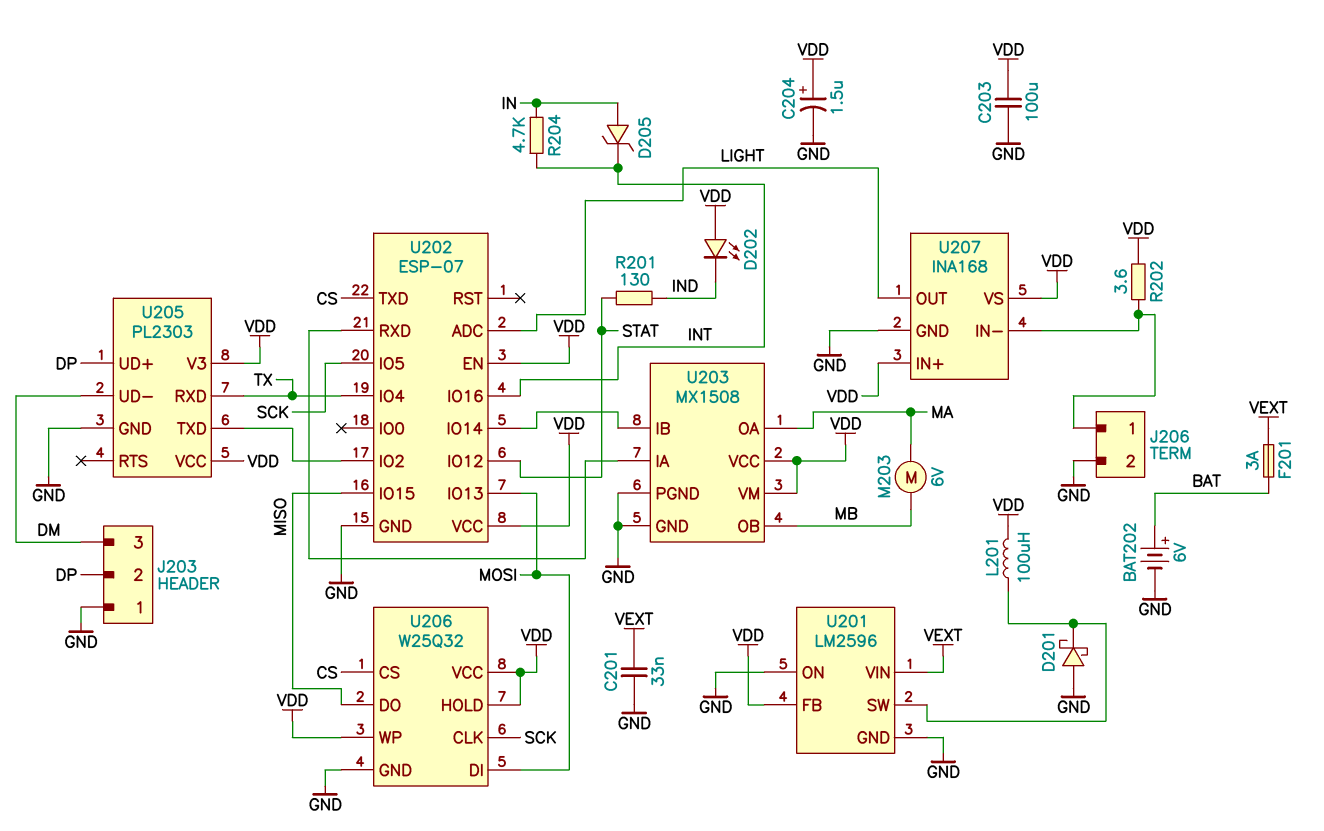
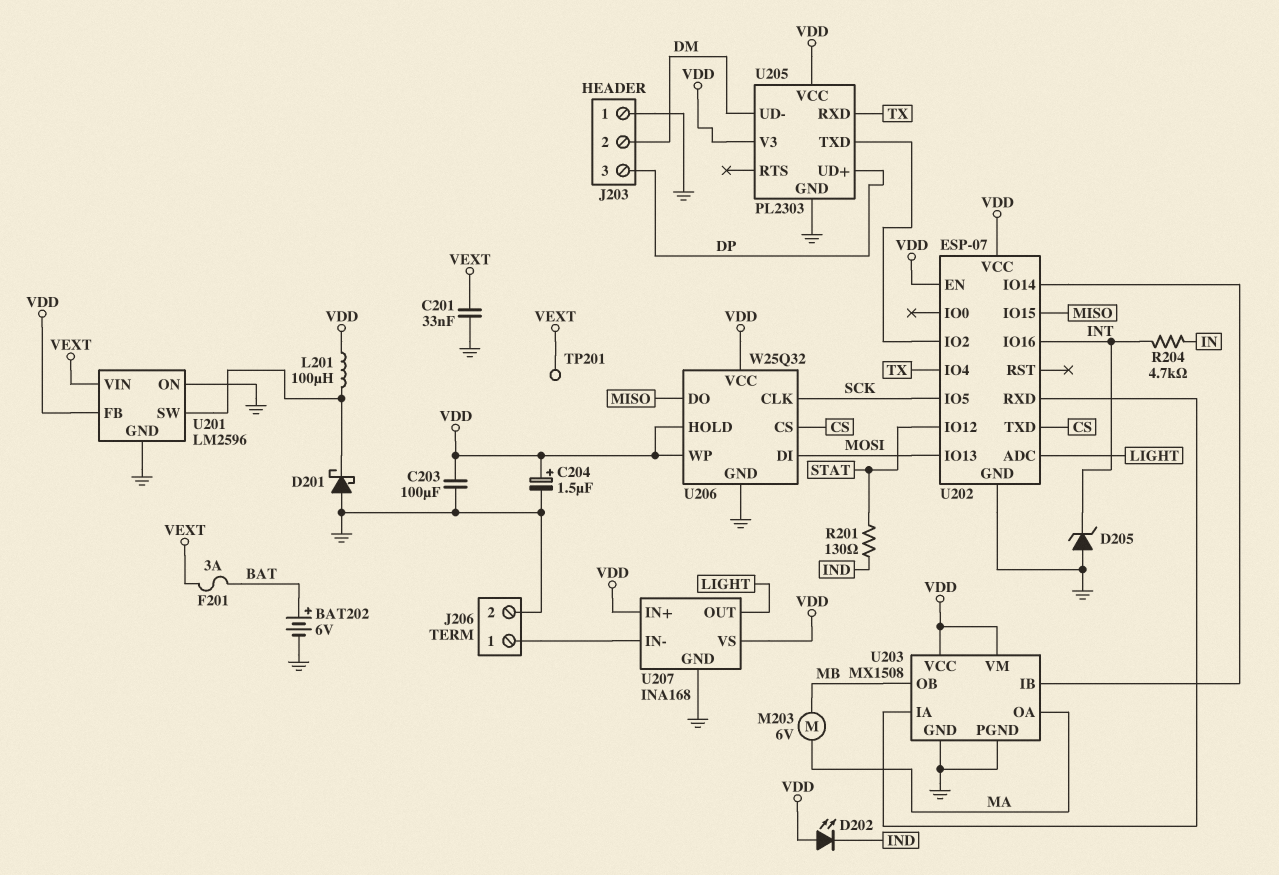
D205: zener (A IN, K INT) -> zener (A GND, K INT)
J203 pin 2: DP -> DM
J203 pin 3: DM -> DP
R202: 3.6 (J206/1, VDD) -> none
TP201: none -> test point (VEXT)

